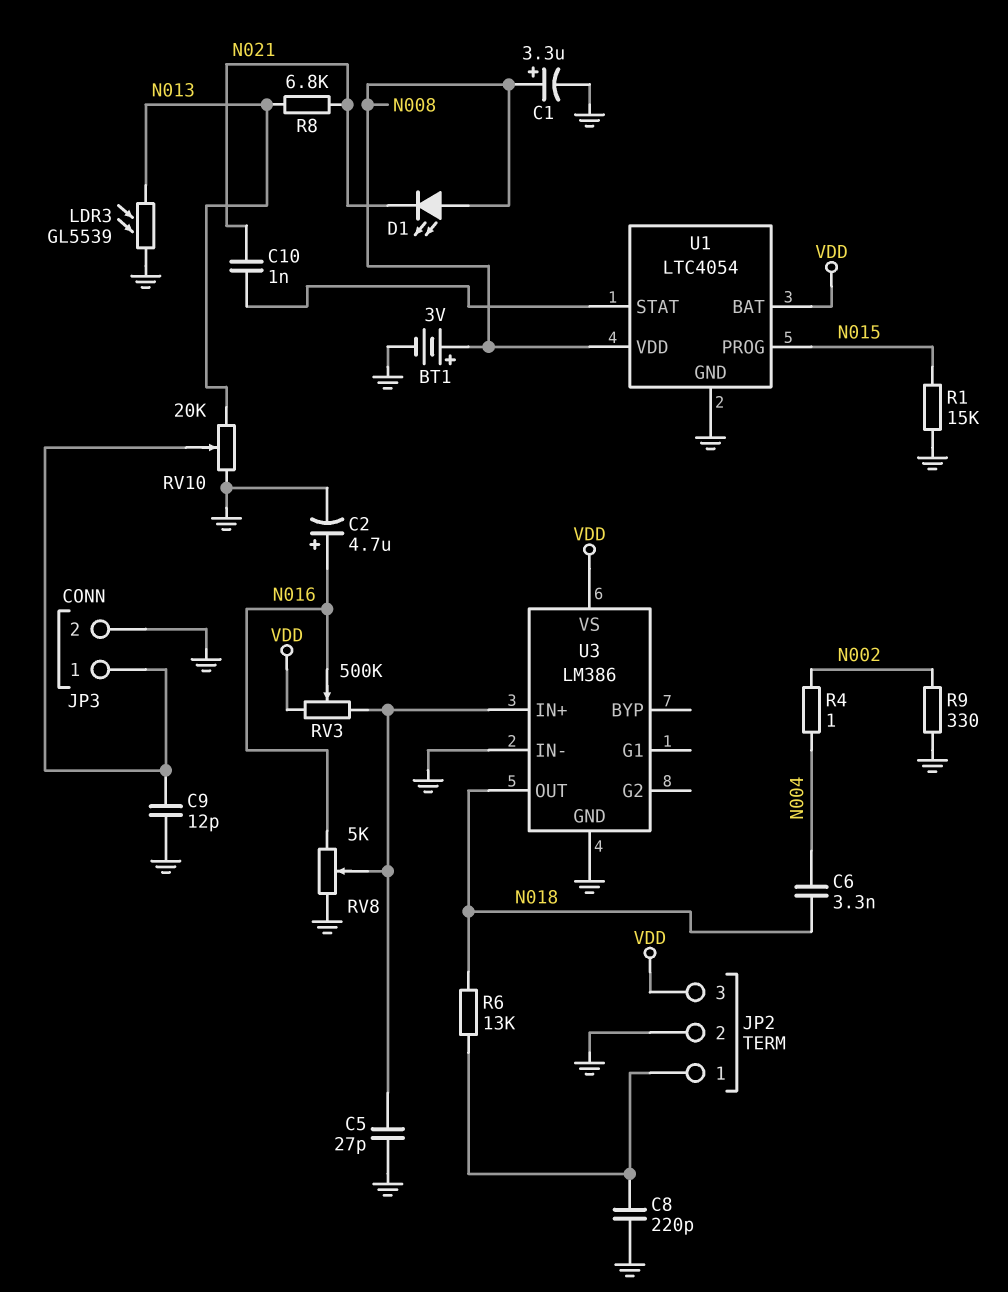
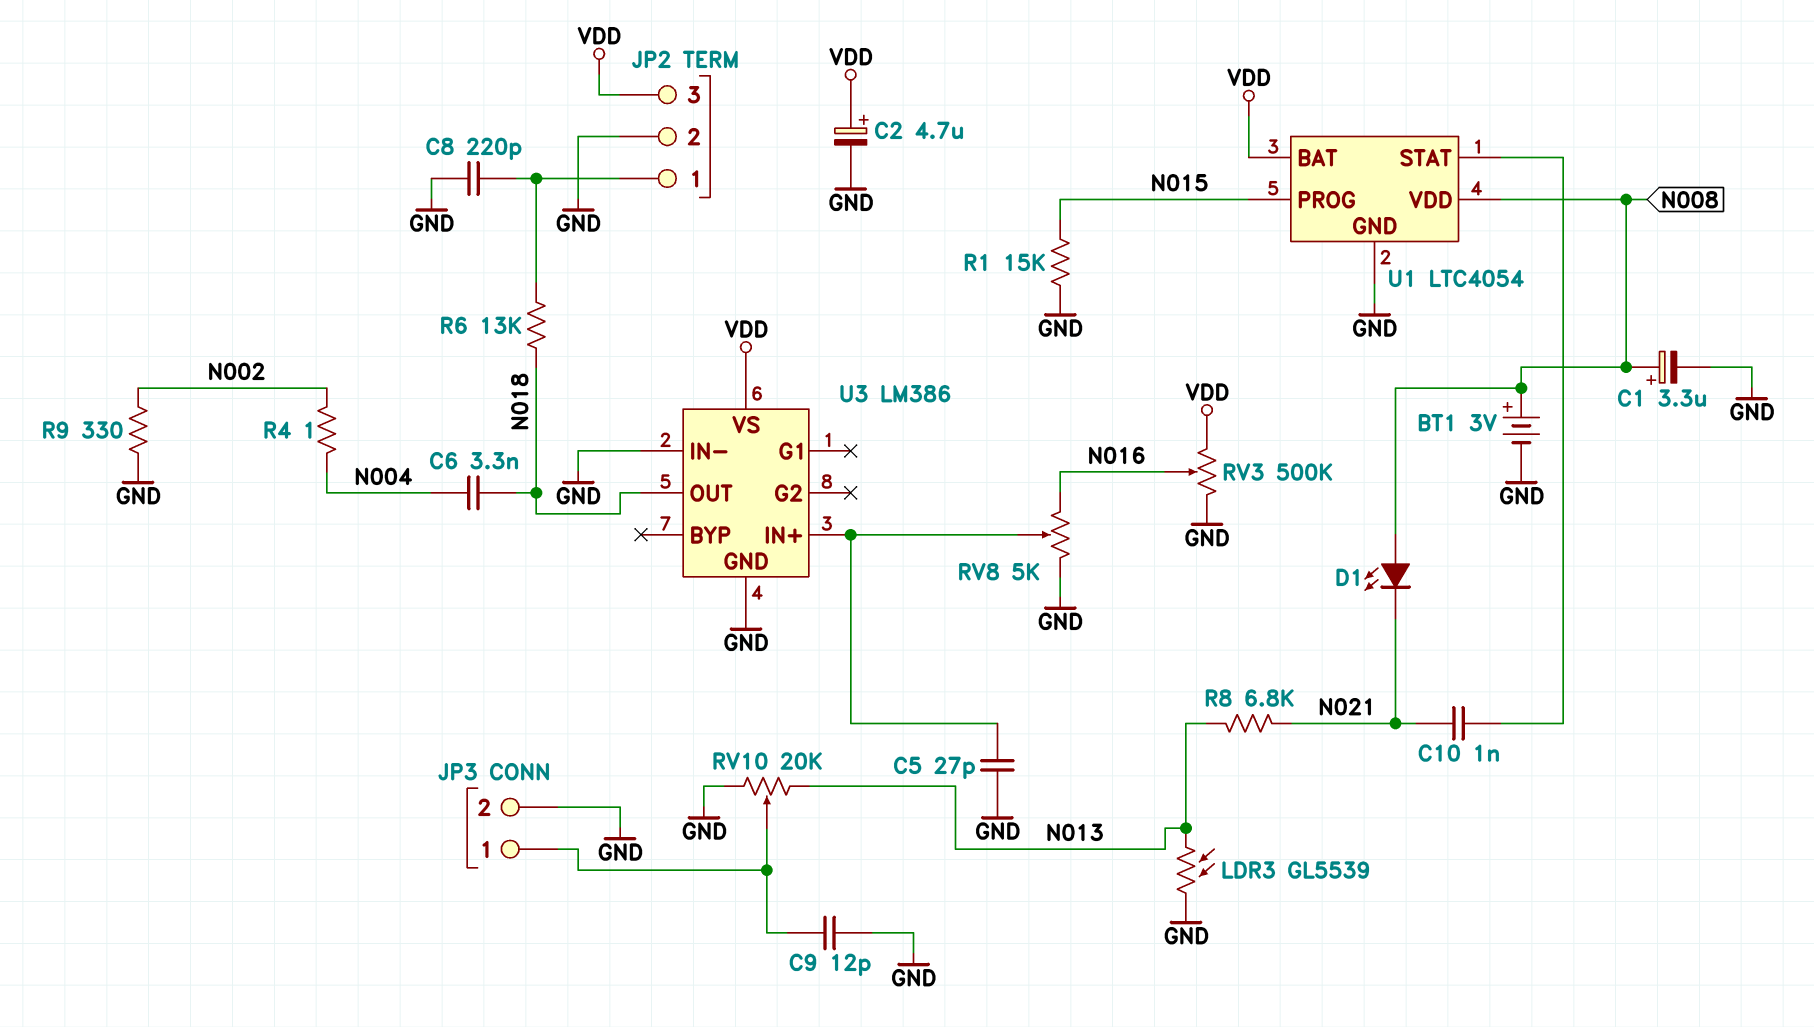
C2: 4.7uF (plus N016, minus GND) -> 4.7uF (plus VDD, minus GND)
RV3: 500k (U3/IN+, VDD, wiper N016) -> 500k (GND, VDD, wiper N016)

